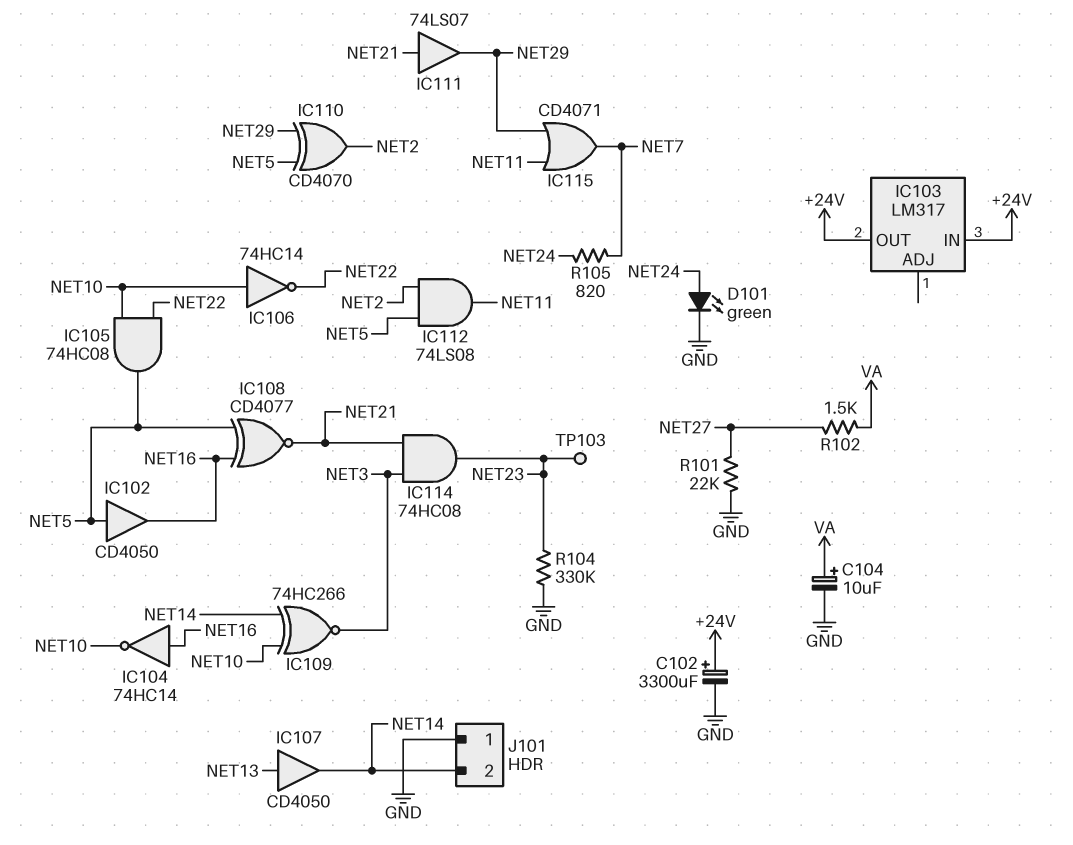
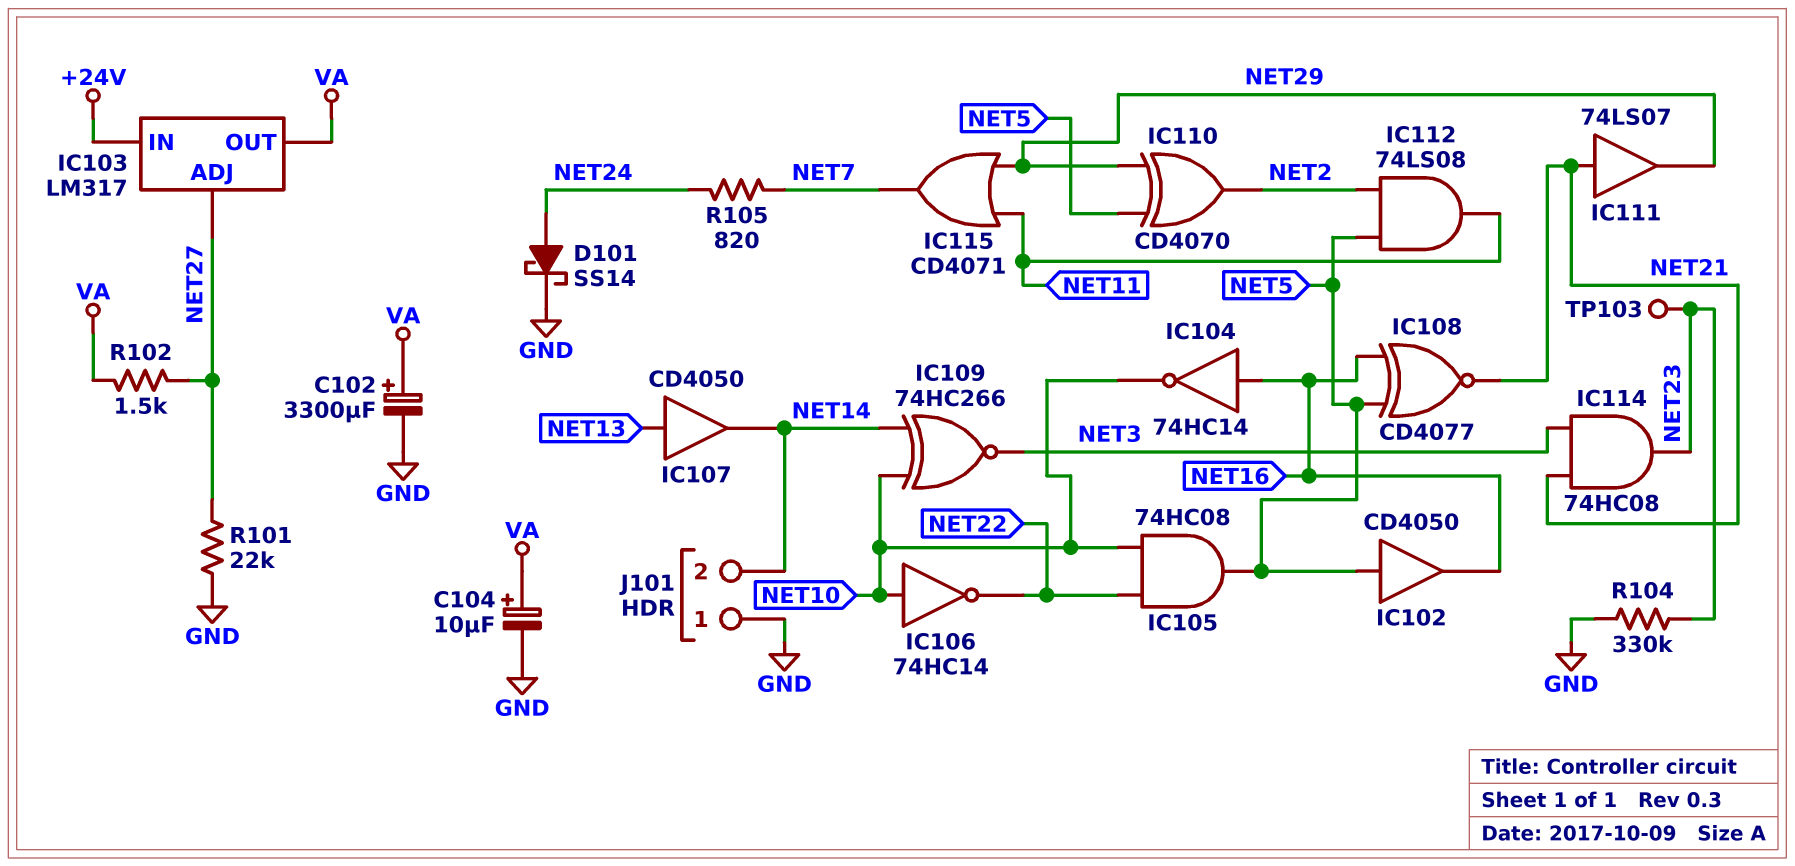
C102: 3300uF (plus +24V, minus GND) -> 3300uF (plus VA, minus GND)
D101: LED green (A NET24, K GND) -> schottky SS14 (A NET24, K GND)
IC103 pin ADJ: none -> NET27
IC103 pin OUT: +24V -> VA

